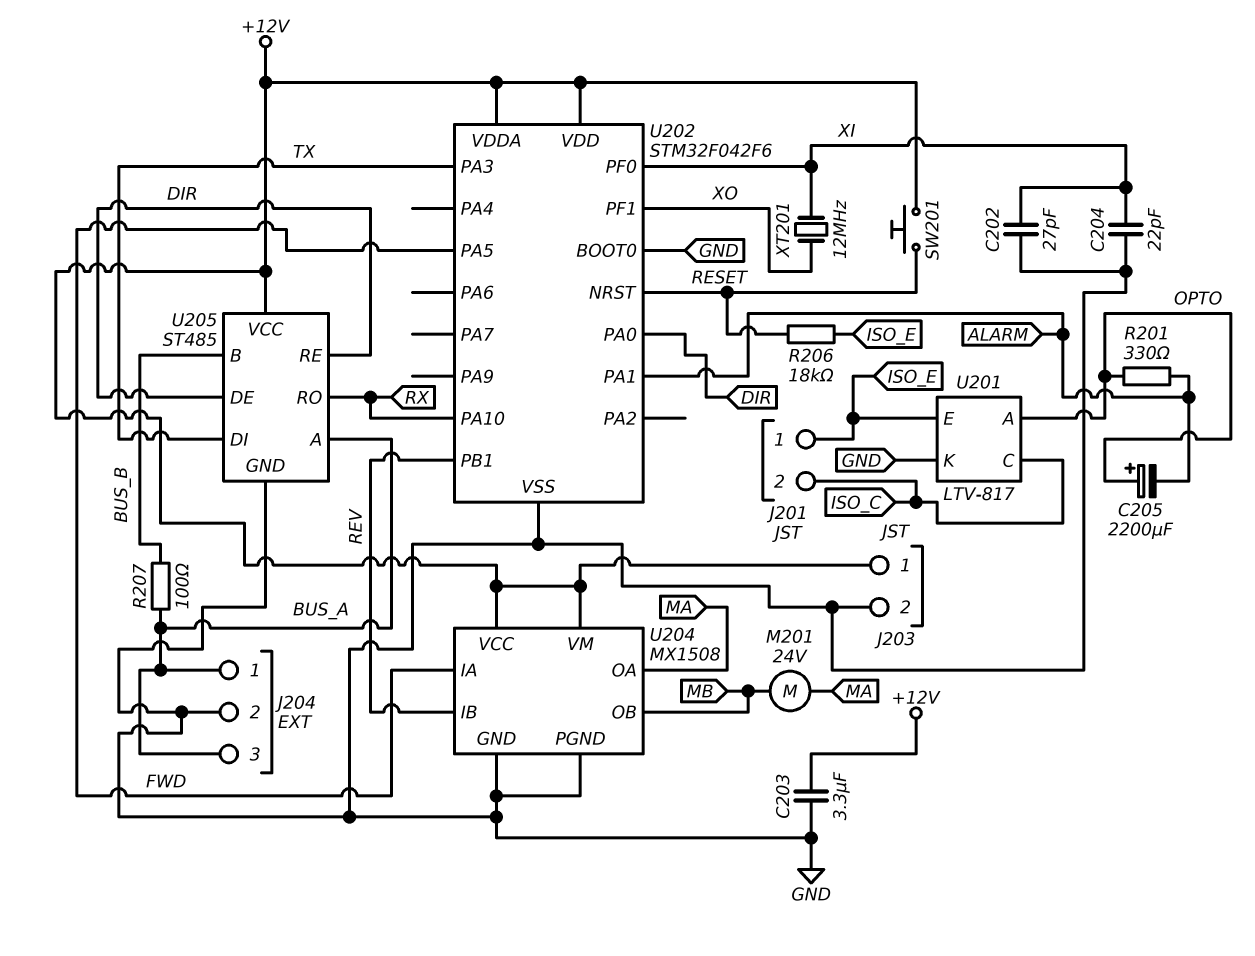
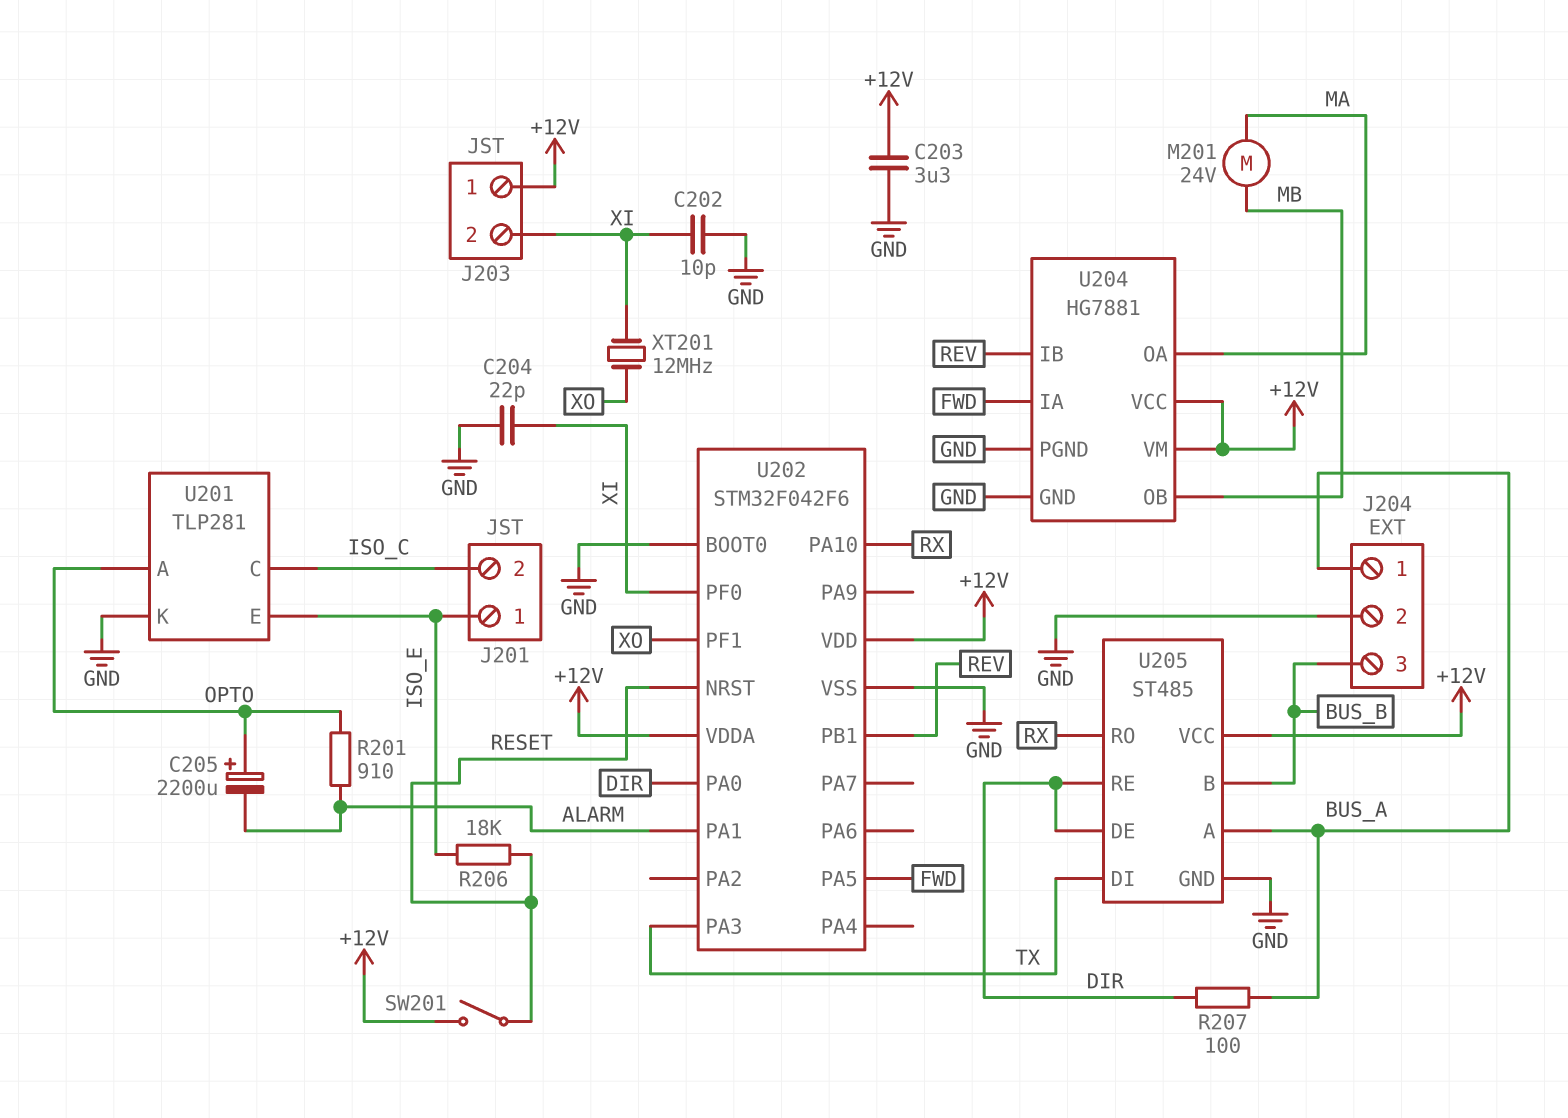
C202: 27pF (GND, XI) -> 10pF (GND, XI)
J203 pin 2: GND -> XI
J204 pin 3: BUS_A -> BUS_B
R201: 330 (ALARM, OPTO) -> 910 (ALARM, OPTO)
R207: 100 (BUS_A, BUS_B) -> 100 (BUS_A, DIR)
SW201: button (+12V, RESET) -> switch (+12V, RESET)
U201: LTV-817 -> TLP281
U204: MX1508 -> HG7881

